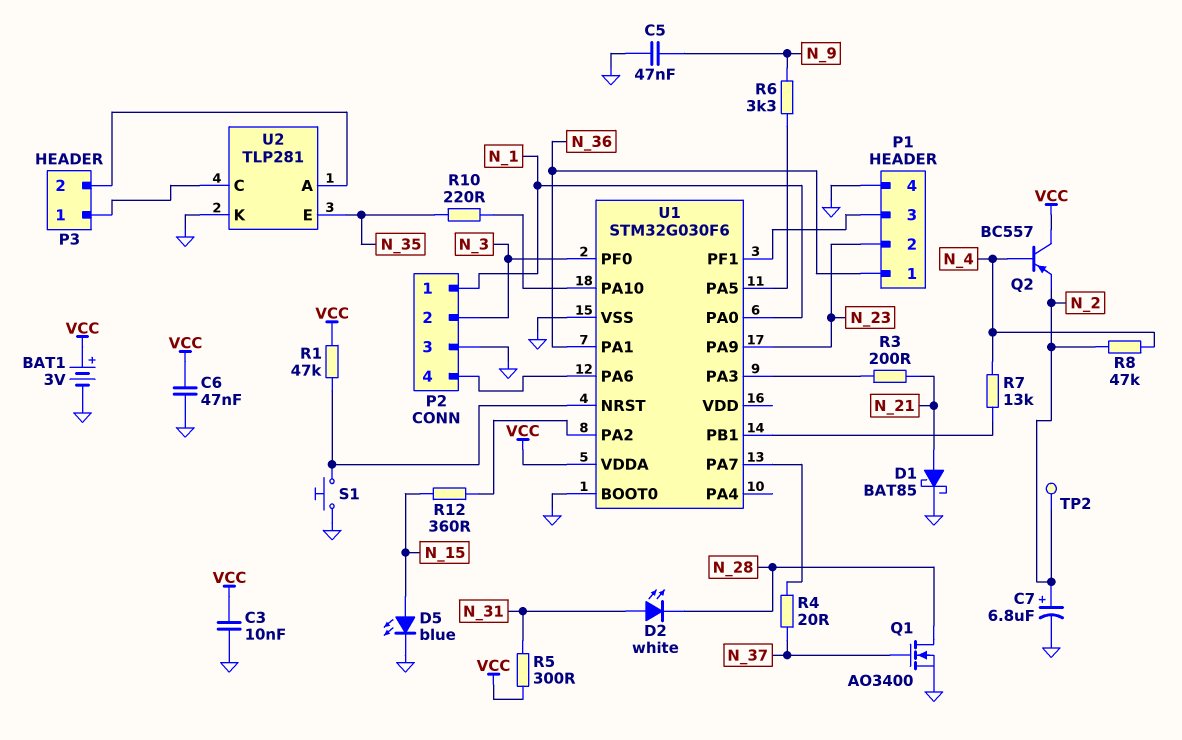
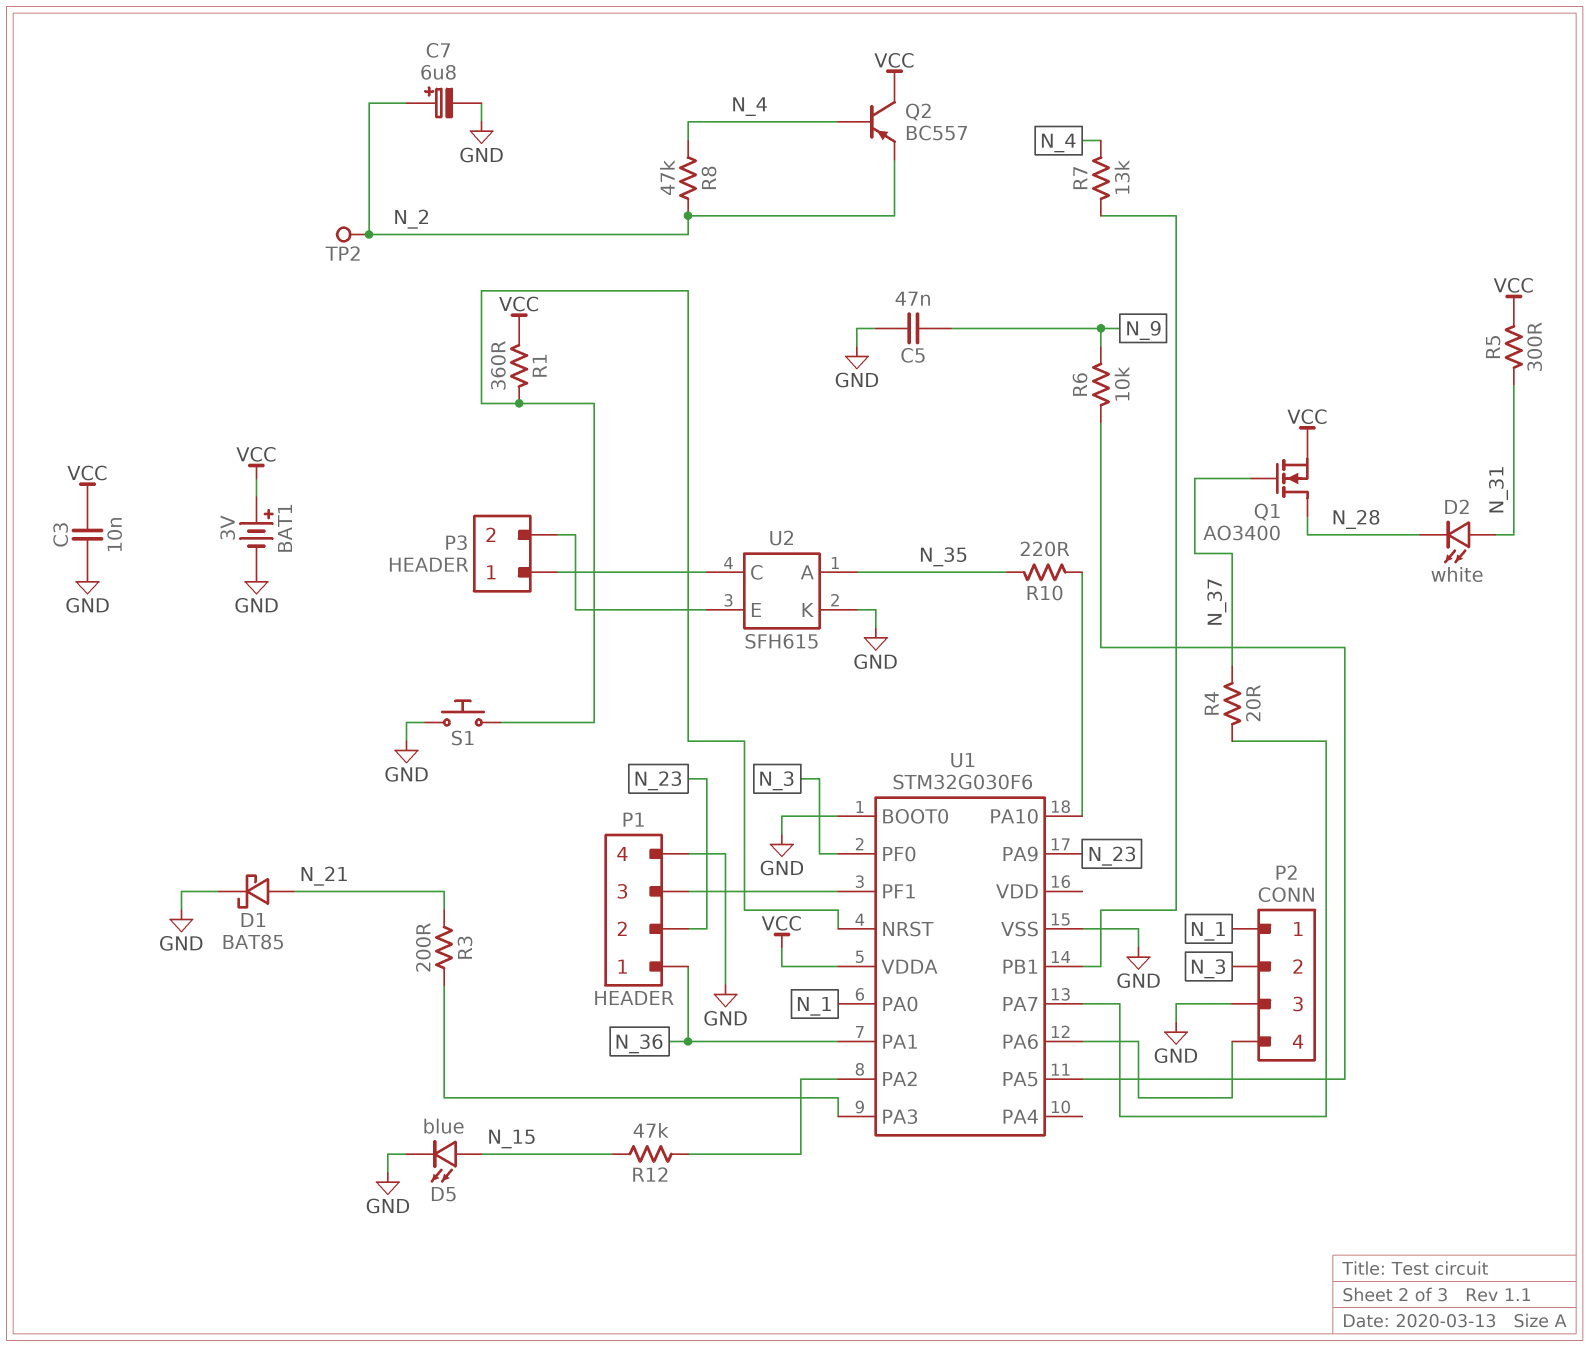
C6: 47nF (GND, VCC) -> none
Q1: NMOS AO3400 (G N_37, D N_28, S GND) -> NMOS AO3400 (G N_37, D N_28, S VCC)
R1: 47k (U1/NRST, VCC) -> 360 (U1/NRST, VCC)
R6: 3.3k (N_9, U1/PA5) -> 10k (N_9, U1/PA5)
R12: 360 (N_15, U1/PA2) -> 47k (N_15, U1/PA2)
U2: TLP281 -> SFH615
U2 pin A: P3/2 -> N_35
U2 pin E: N_35 -> P3/2

